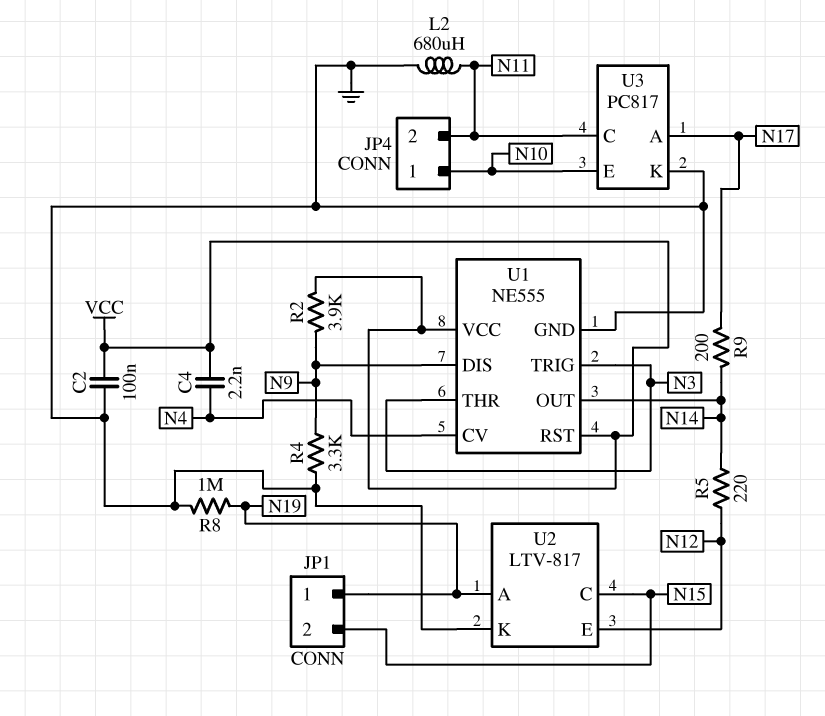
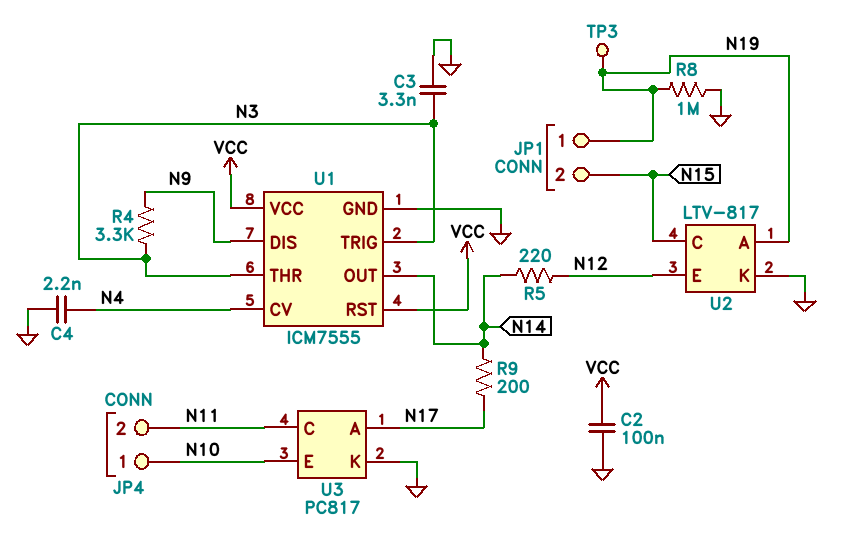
C3: none -> 3.3nF (GND, N3)
C4: 2.2nF (N4, VCC) -> 2.2nF (GND, N4)
L2: 680uH (GND, N11) -> none
R2: 3.9k (N9, VCC) -> none
R4: 3.3k (GND, N9) -> 3.3k (N3, N9)
TP3: none -> test point (N19)
U1: NE555 -> ICM7555

